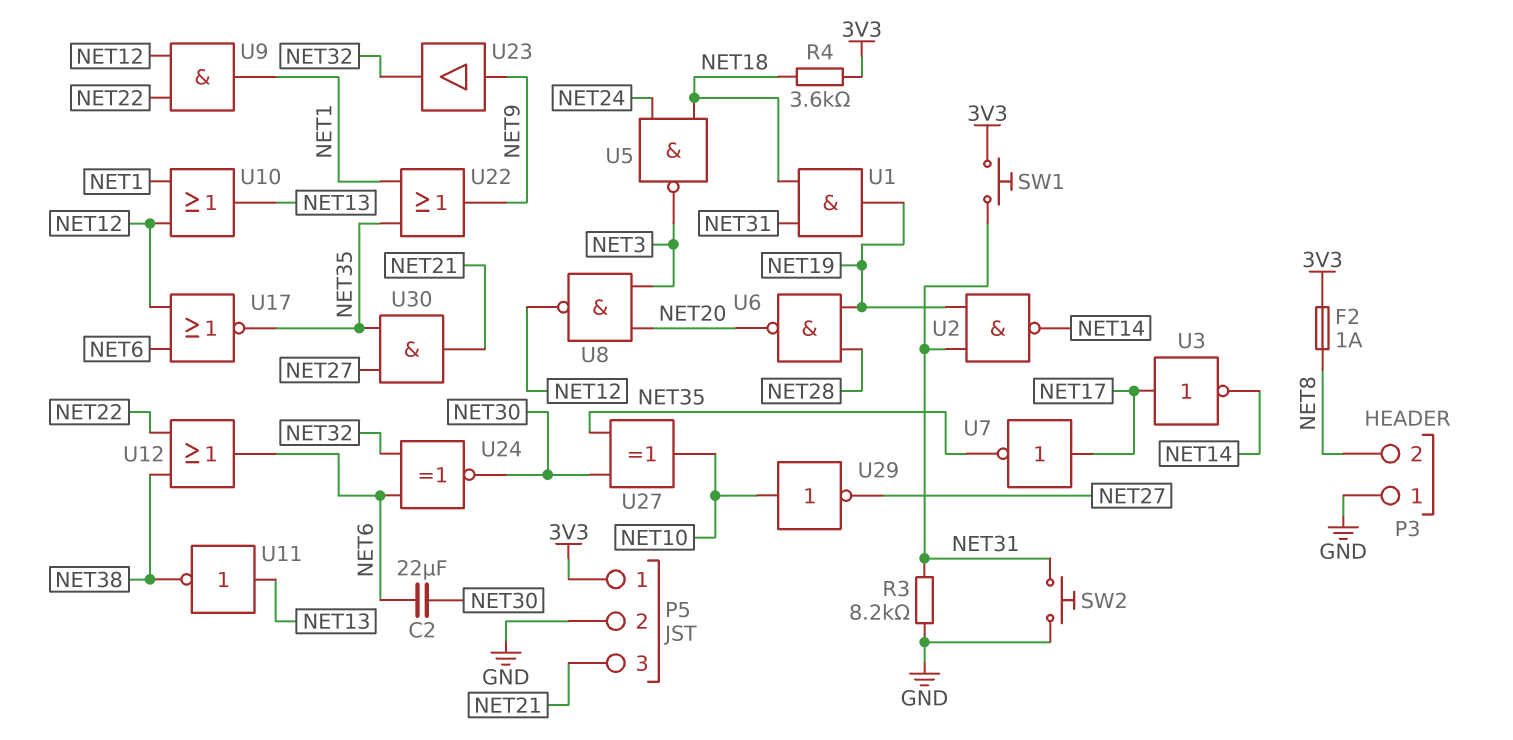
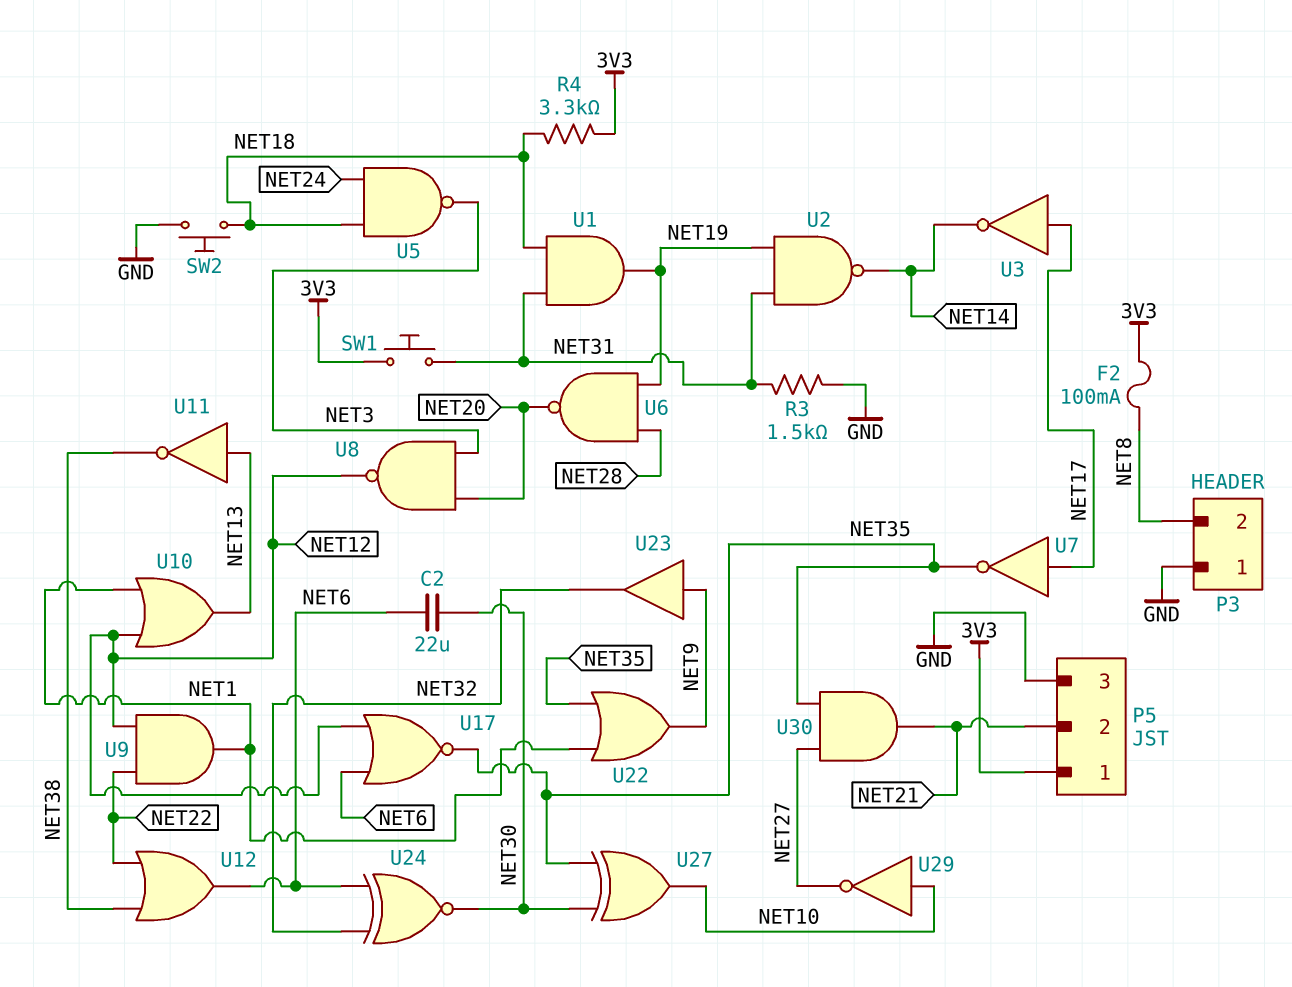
F2: 1A (3V3, NET8) -> 100mA (3V3, NET8)
P5 pin 2: GND -> NET21
P5 pin 3: NET21 -> GND
R3: 8.2k (GND, NET31) -> 1.5k (GND, NET31)
R4: 3.6k (3V3, NET18) -> 3.3k (3V3, NET18)
SW2: button (GND, NET31) -> button (GND, NET18)

